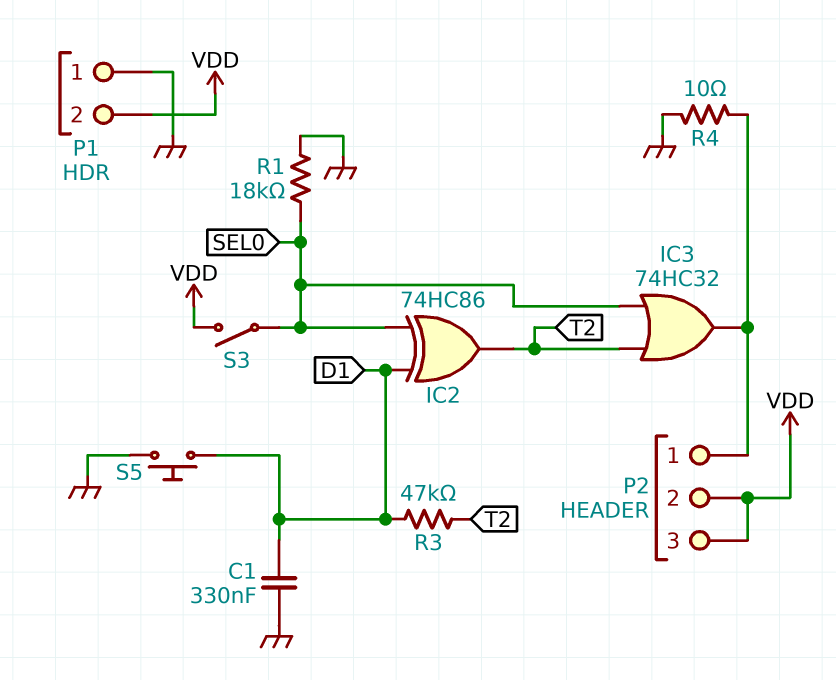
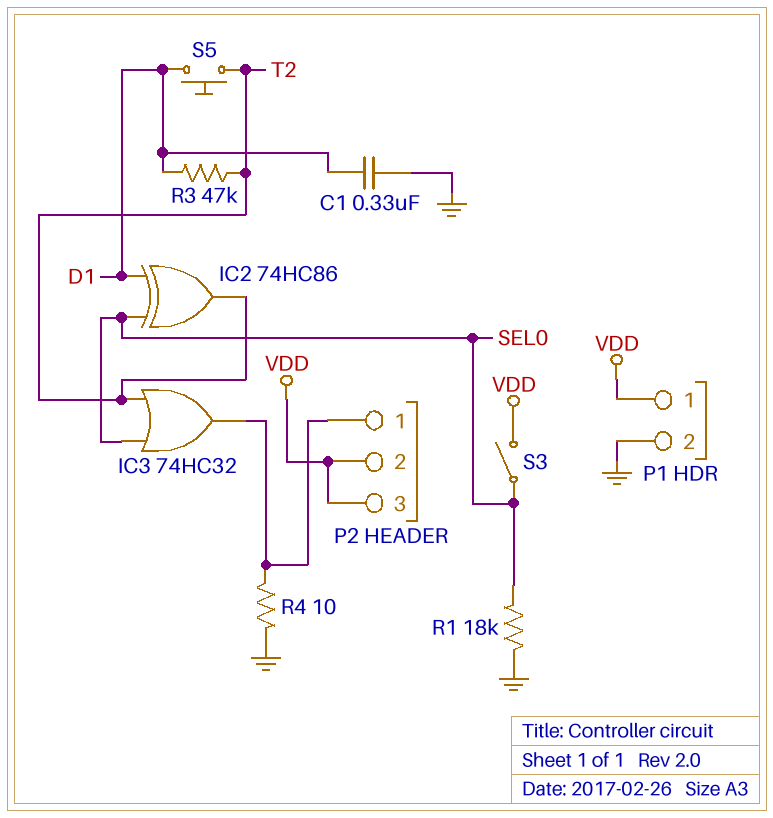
P1 pin 1: GND -> VDD
P1 pin 2: VDD -> GND
S5: button (D1, GND) -> button (D1, T2)

